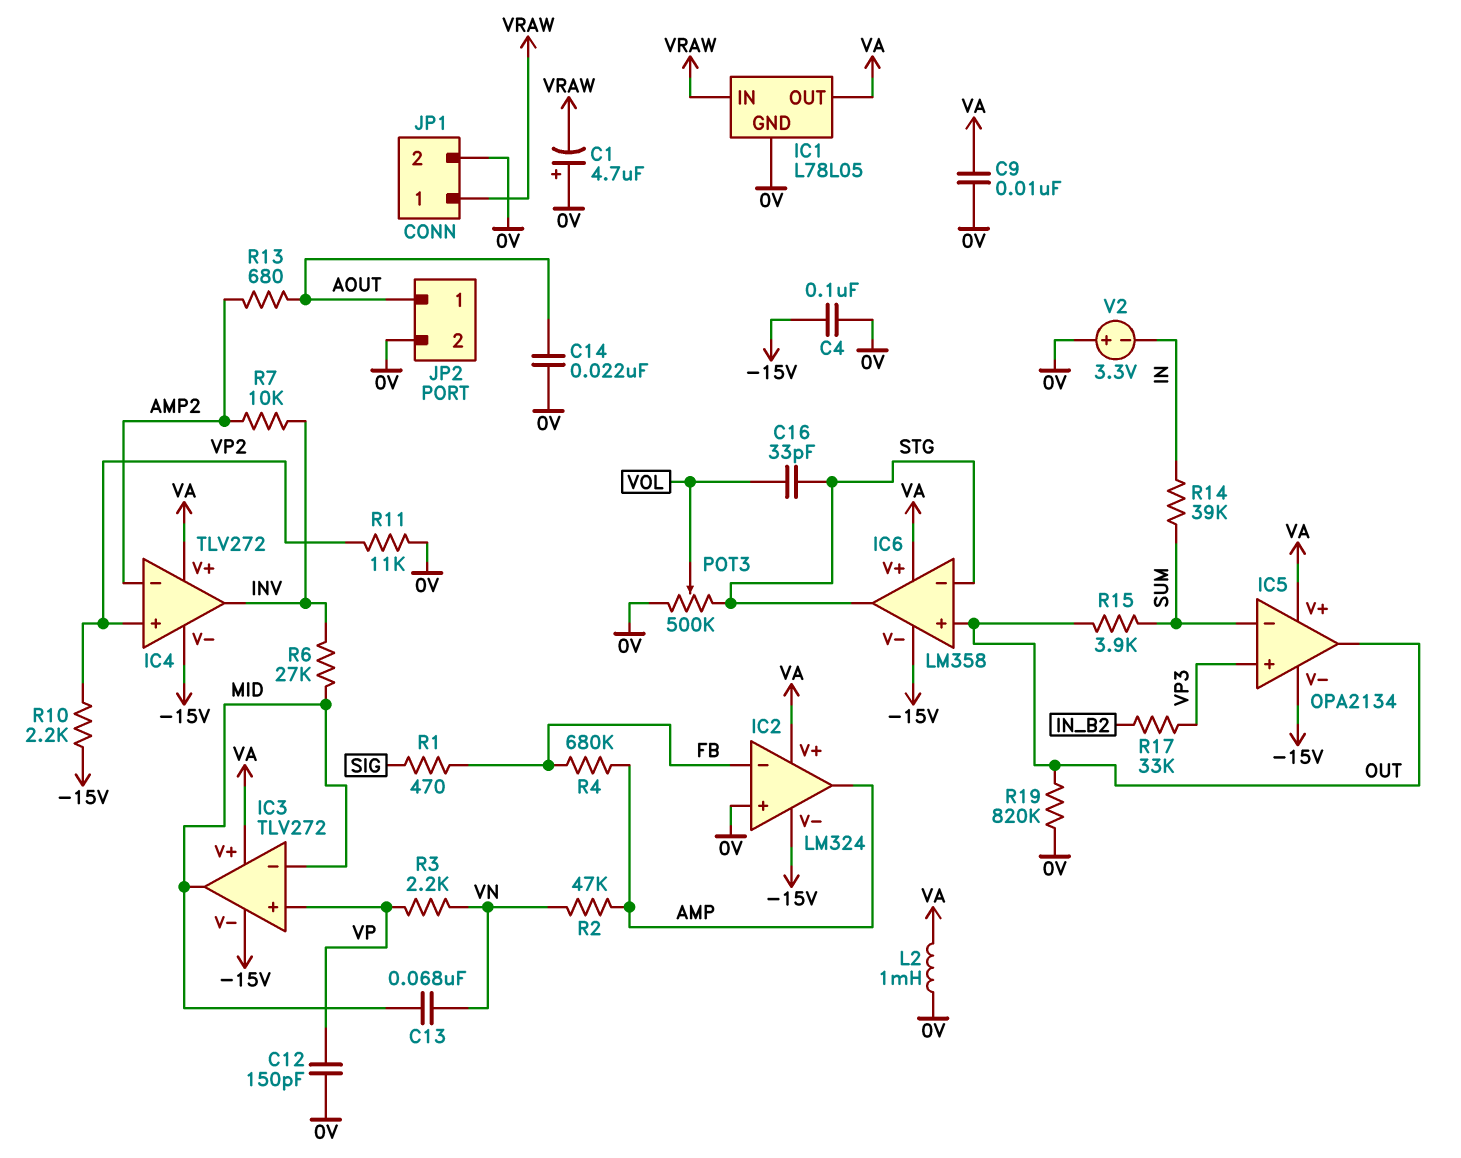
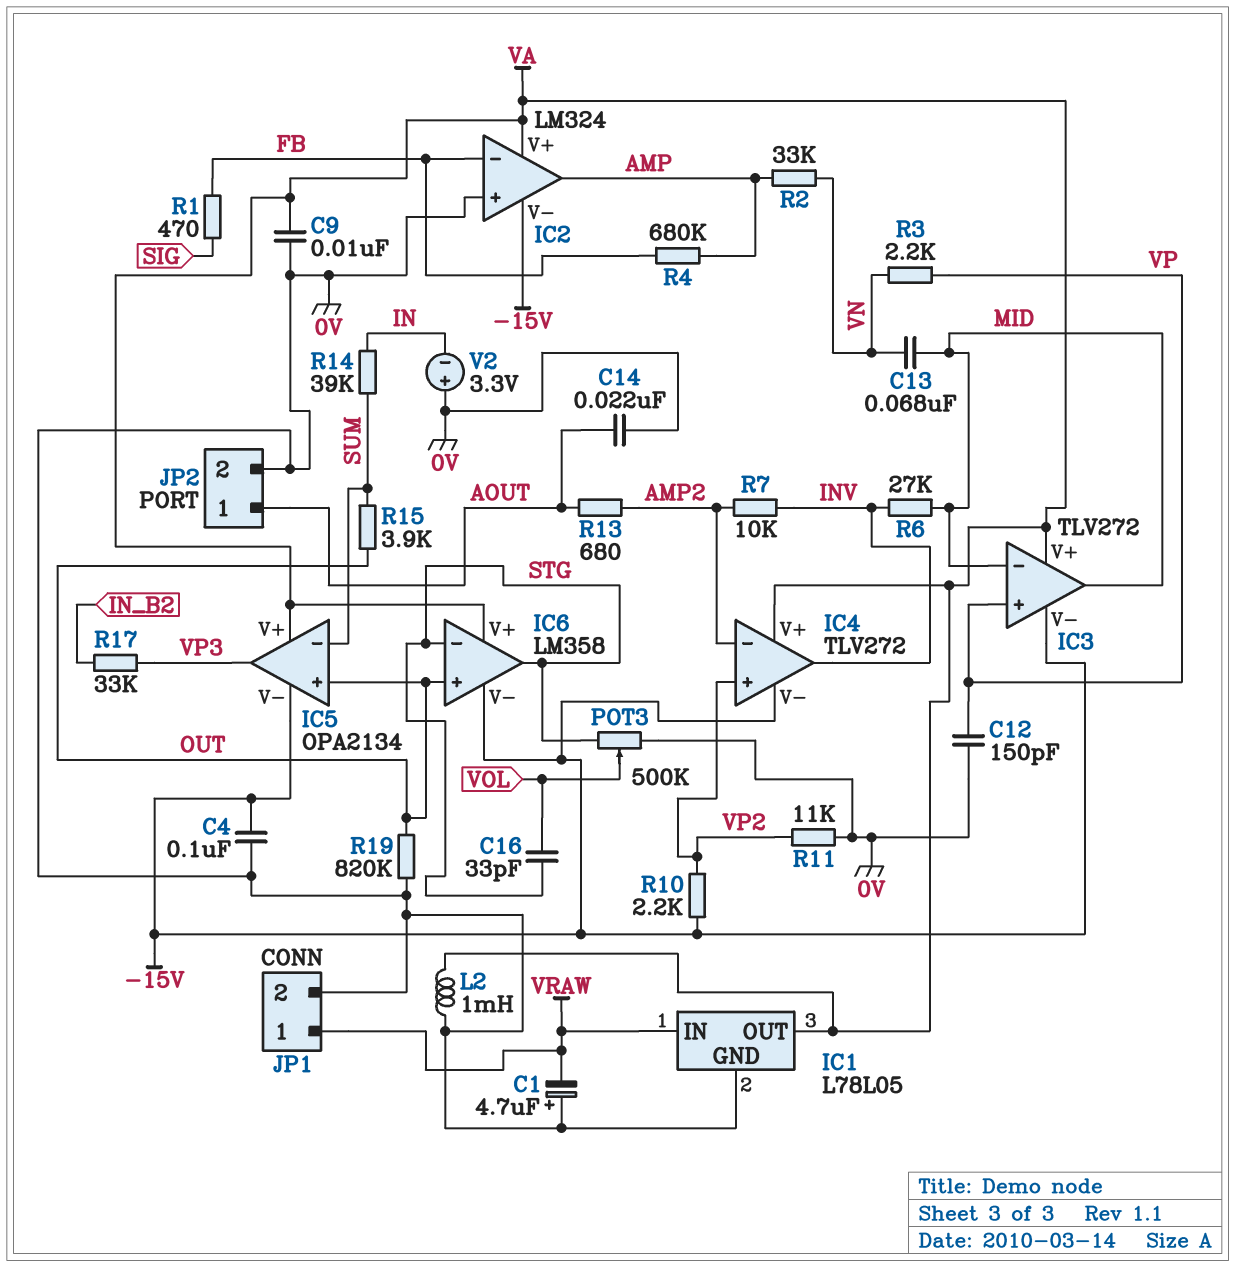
IC5 pin in+: VP3 -> OUT
IC5 pin out: OUT -> VP3
R2: 47k (AMP, VN) -> 33k (AMP, VN)

